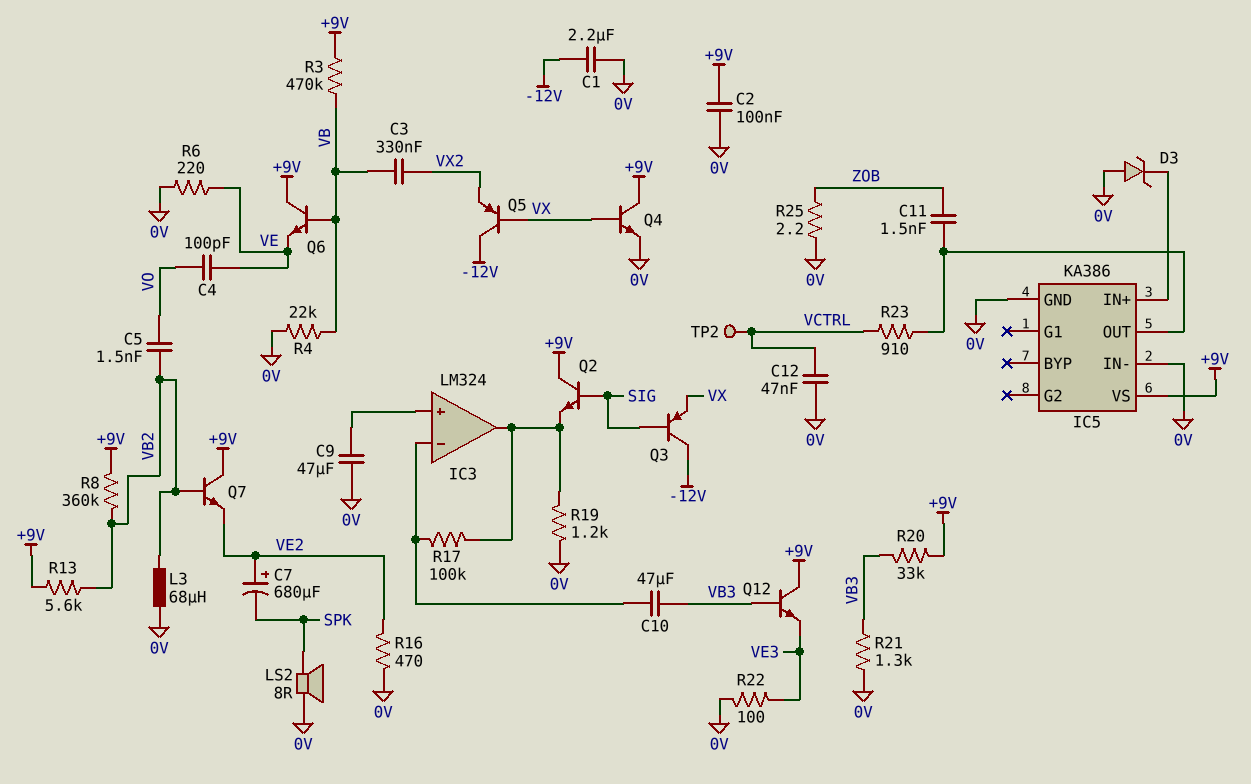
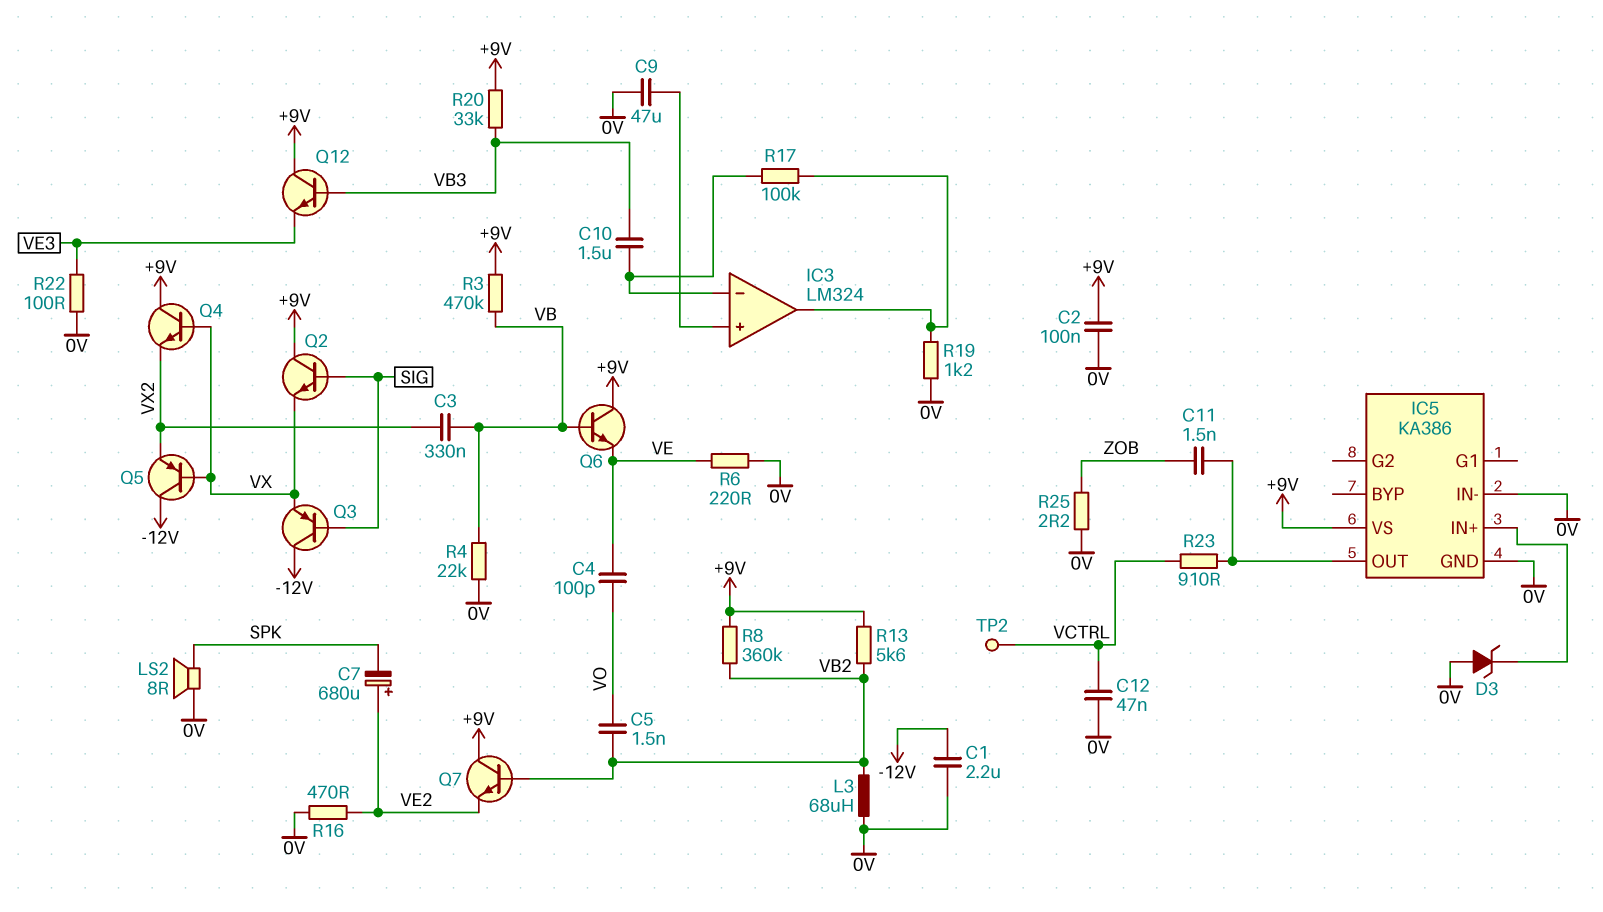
C10: 47uF (IC3/in-, VB3) -> 1.5uF (IC3/in-, VB3)
Q2: NPN (B SIG, C +9V, E IC3/out) -> NPN (B SIG, C +9V, E VX)
Q4: NPN (B VX, C +9V, E 0V) -> NPN (B VX, C +9V, E VX2)
R21: 1.3k (0V, VB3) -> none

